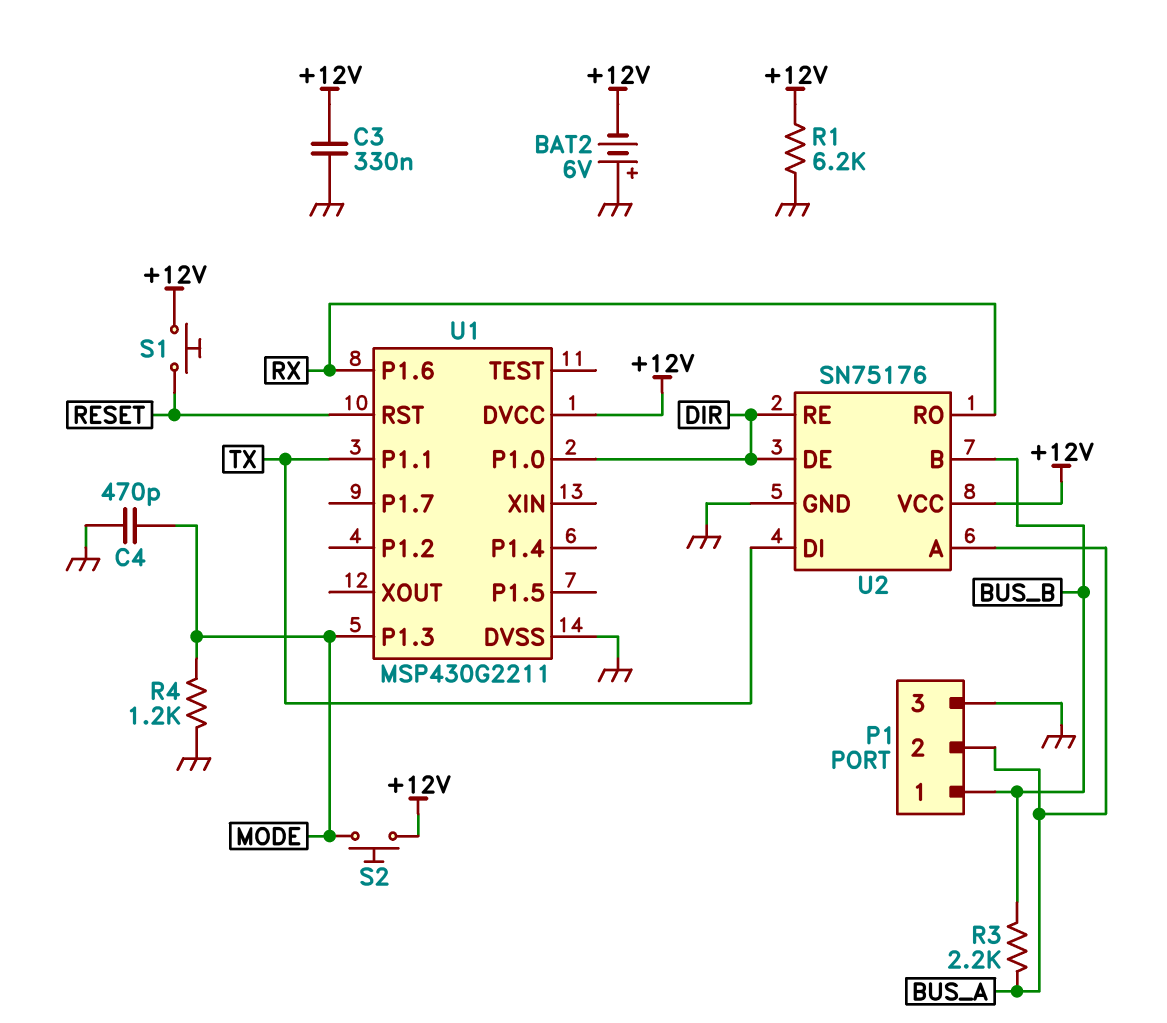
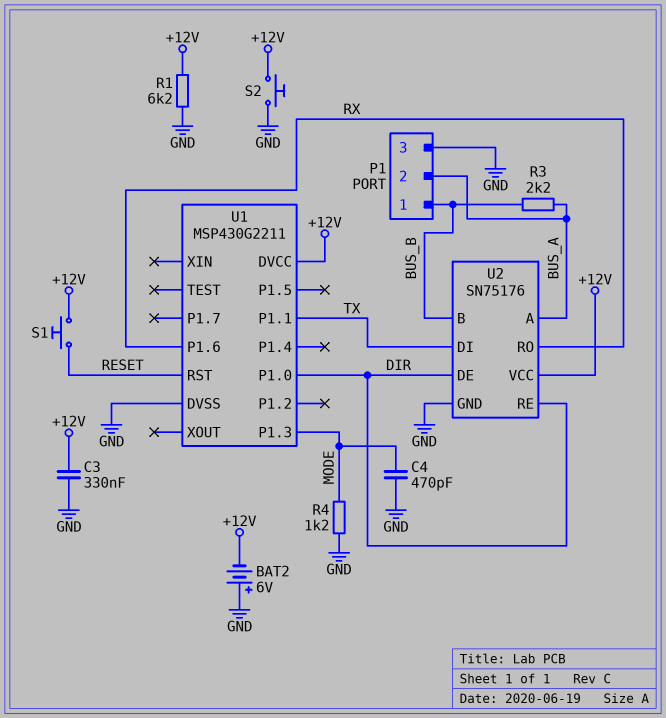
S2: button (+12V, MODE) -> button (+12V, GND)

